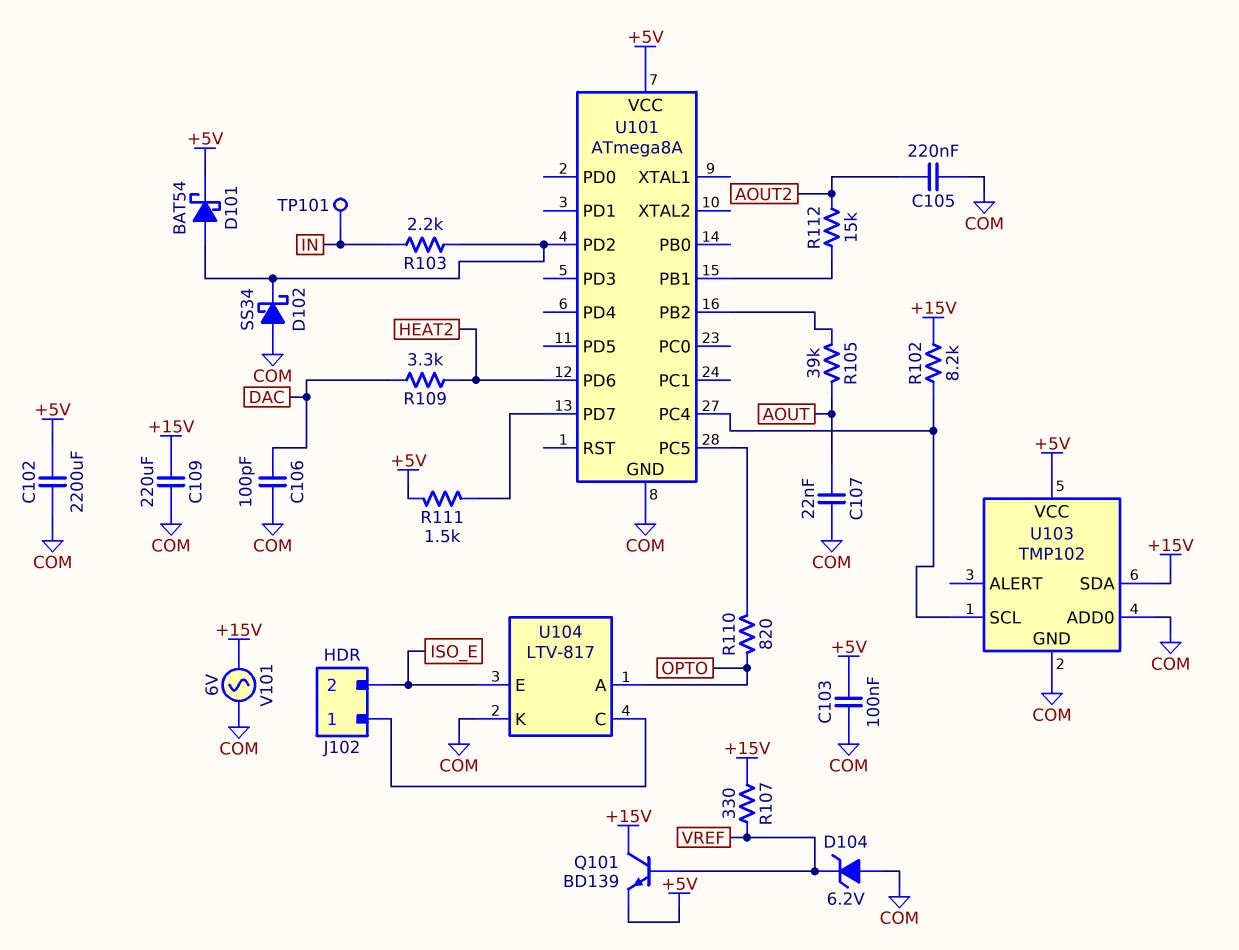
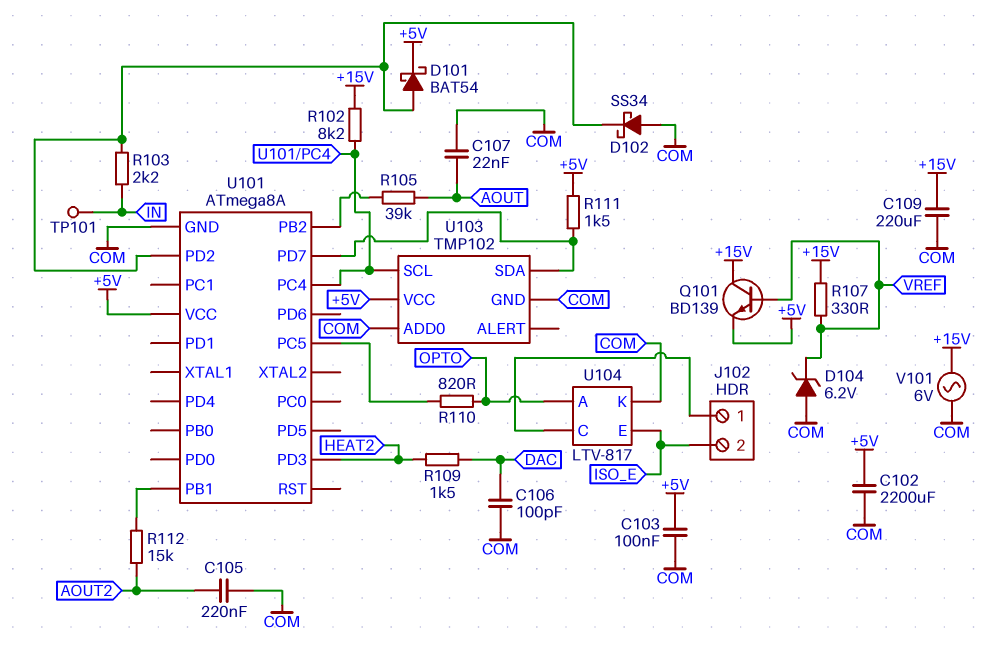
R109: 3.3k (DAC, HEAT2) -> 1.5k (DAC, HEAT2)
U101 pin PD3: none -> HEAT2
U101 pin PD6: HEAT2 -> none
U103 pin SDA: +15V -> U101/PD7

